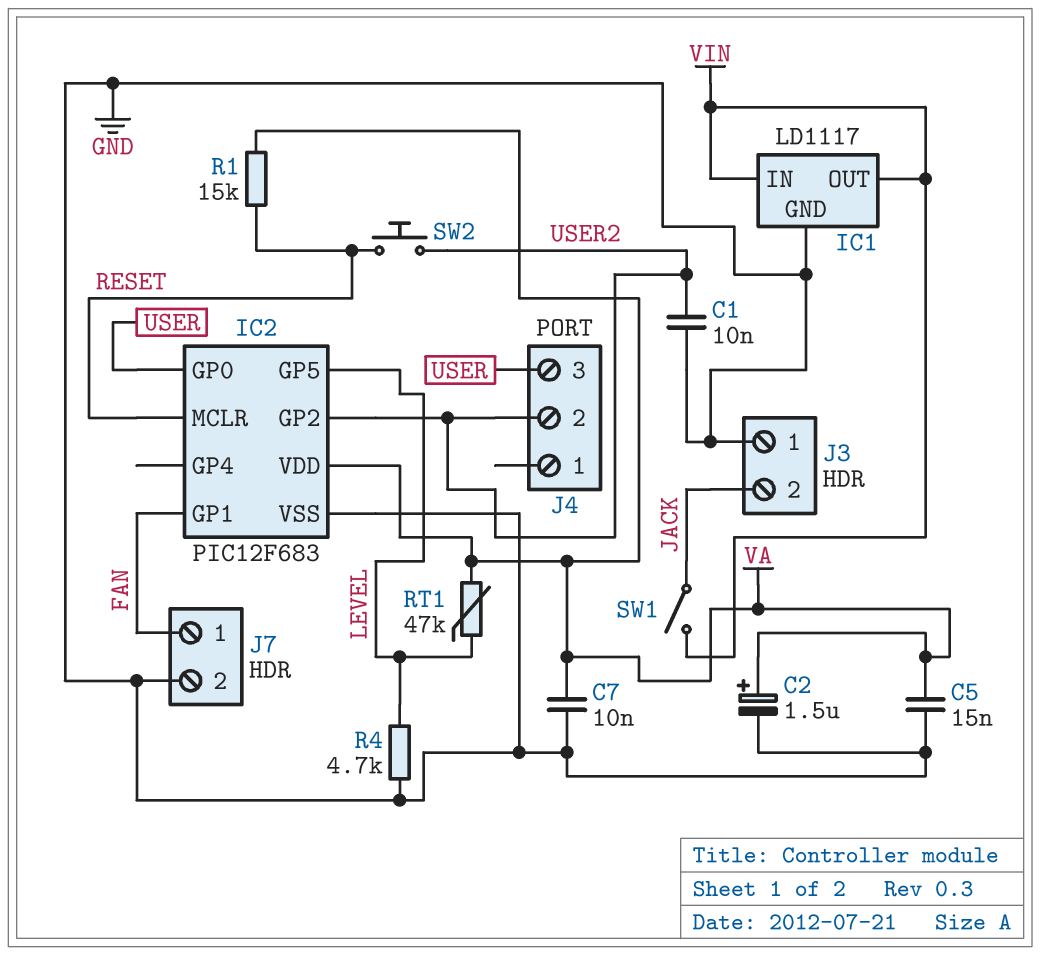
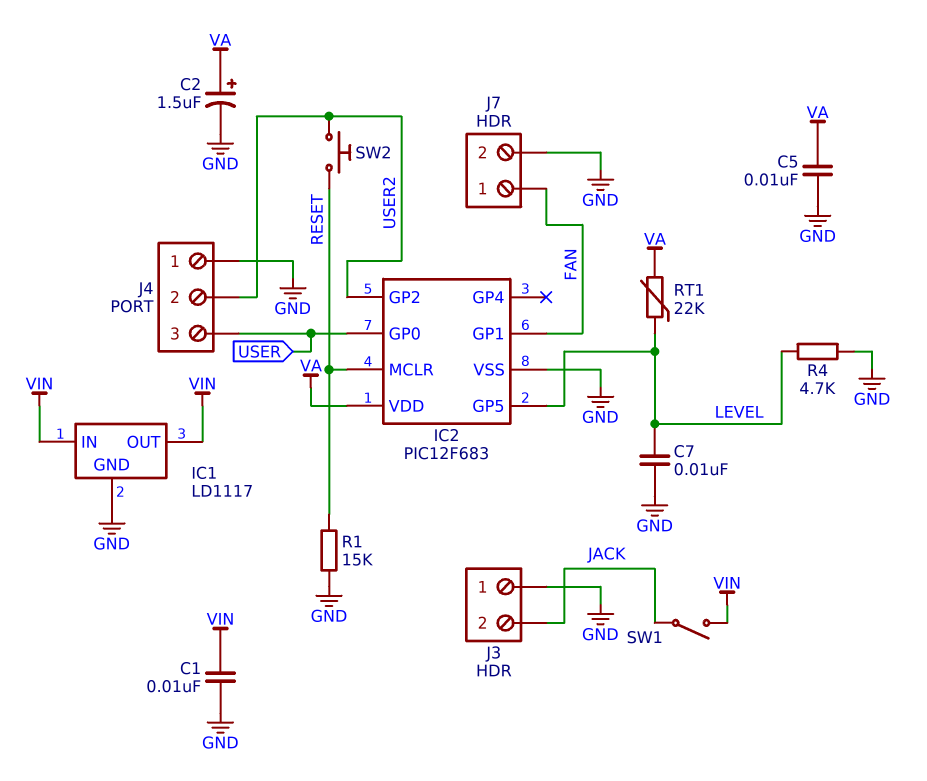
C1: 10nF (GND, USER2) -> 10nF (GND, VIN)
C5: 15nF (GND, VA) -> 10nF (GND, VA)
C7: 10nF (GND, VA) -> 10nF (GND, LEVEL)
J4 pin 1: none -> GND
R1: 15k (RESET, VA) -> 15k (GND, RESET)
RT1: 47k (LEVEL, VA) -> 22k (LEVEL, VA)

